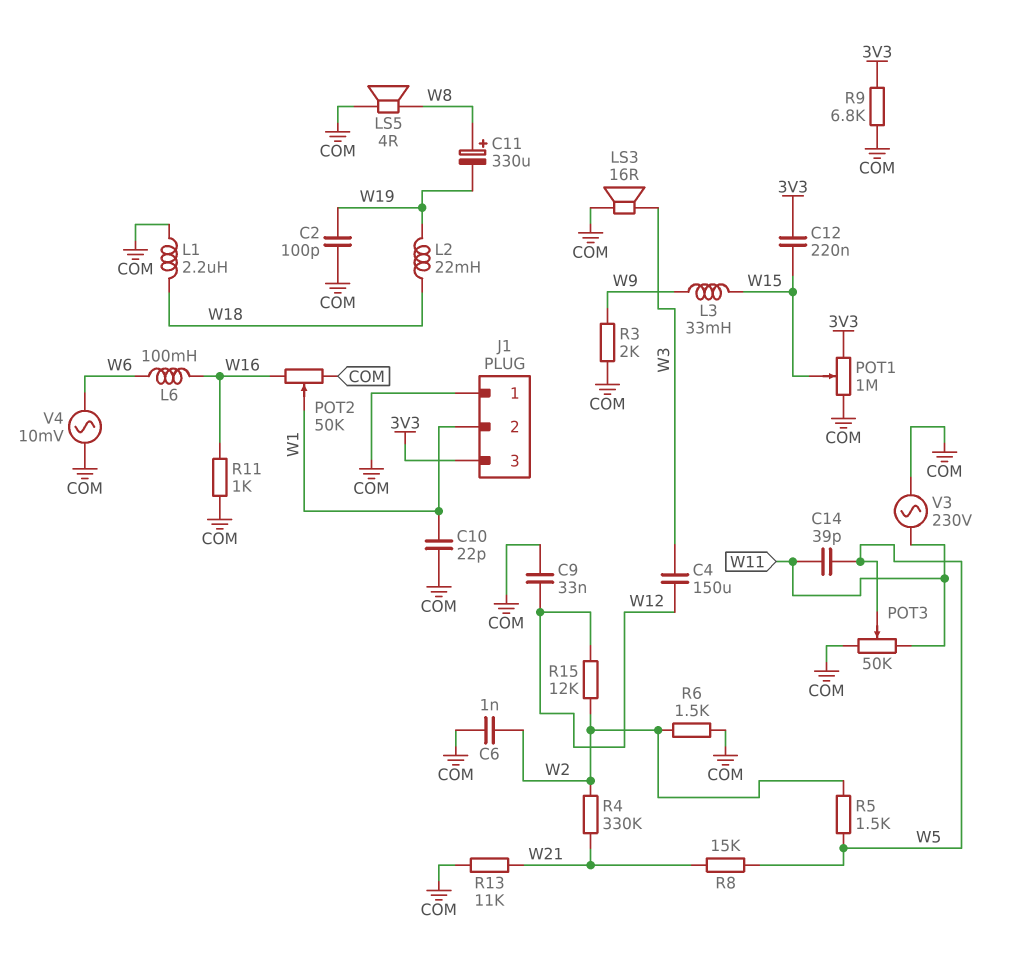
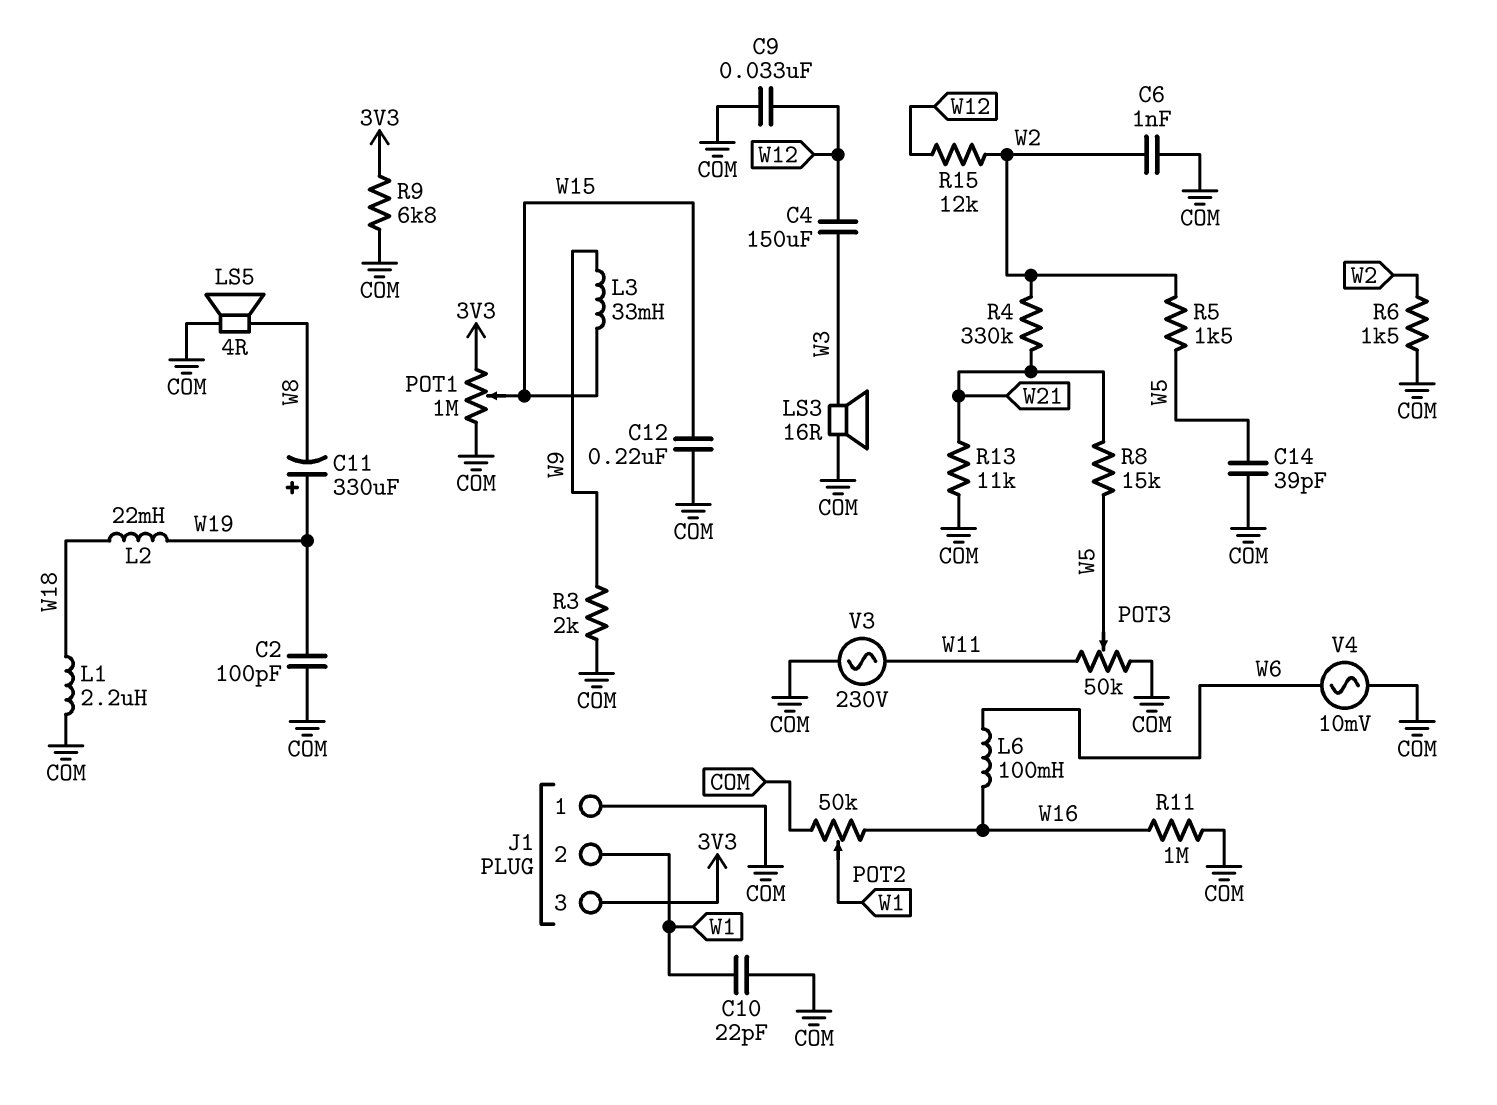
C11: 330uF (plus W8, minus W19) -> 330uF (plus W19, minus W8)
C12: 220nF (3V3, W15) -> 220nF (COM, W15)
C14: 39pF (W5, W11) -> 39pF (COM, W5)
R11: 1k (COM, W16) -> 1M (COM, W16)

